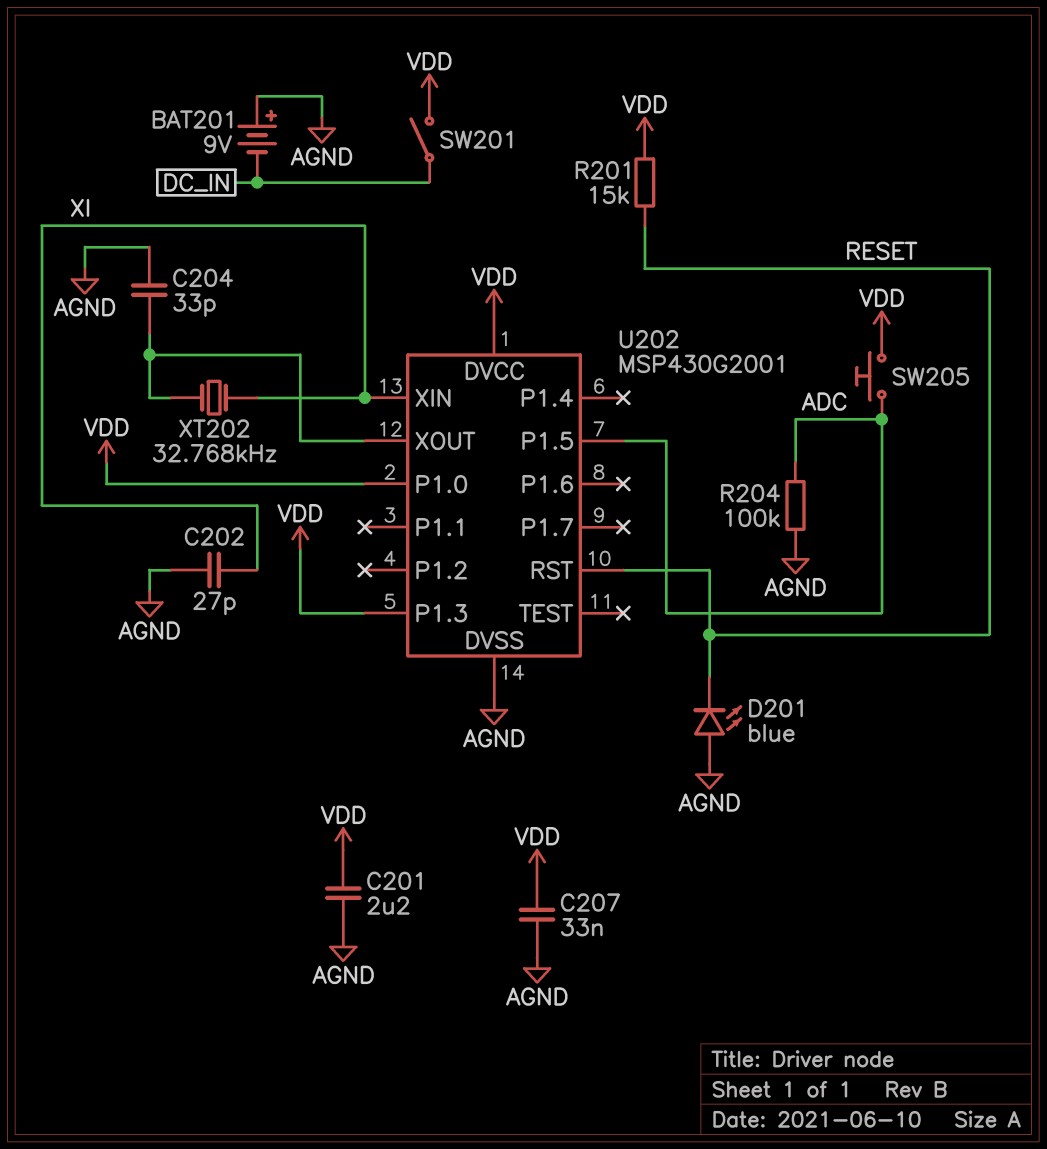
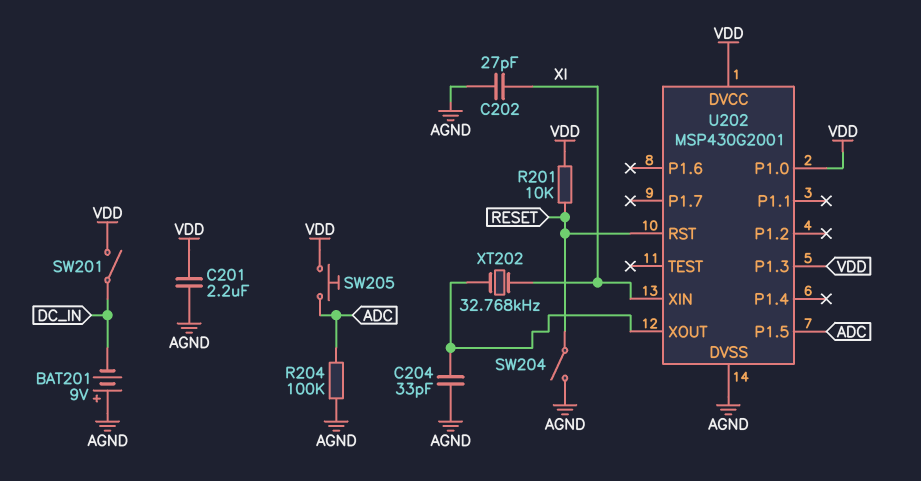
C207: 33nF (AGND, VDD) -> none
D201: LED blue (A AGND, K RESET) -> none
R201: 15k (RESET, VDD) -> 10k (RESET, VDD)
SW204: none -> switch (AGND, RESET)

